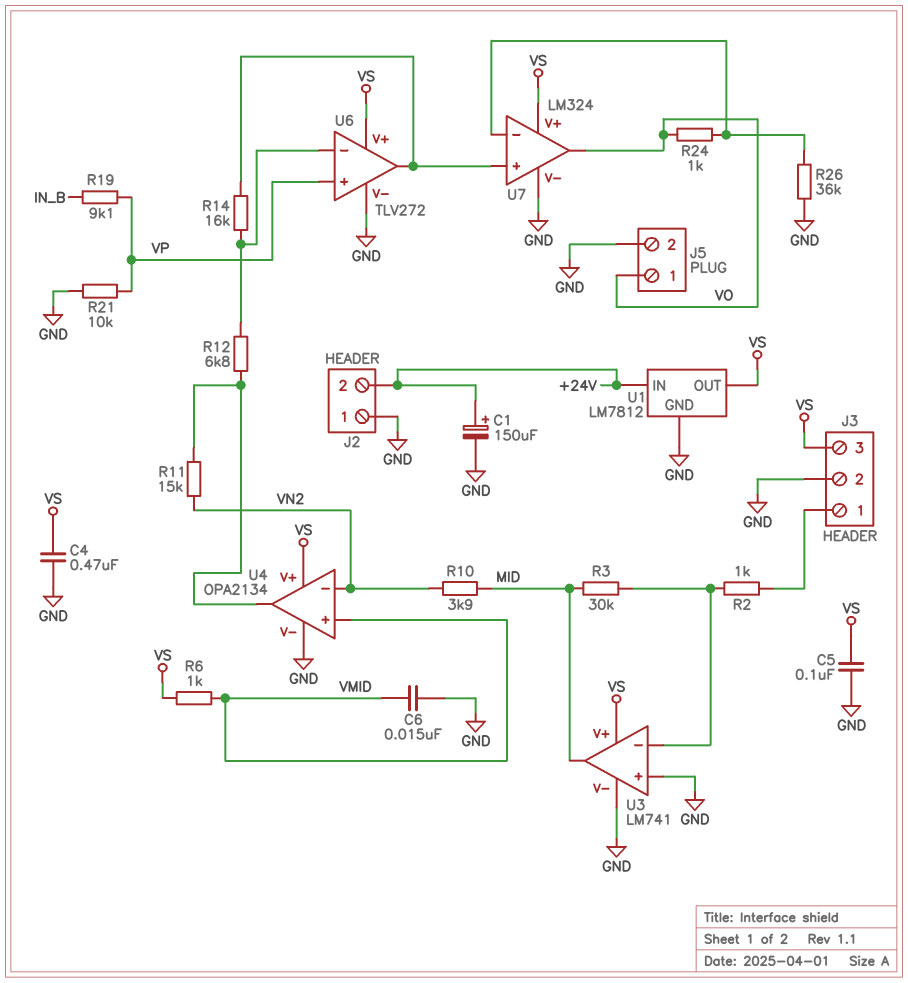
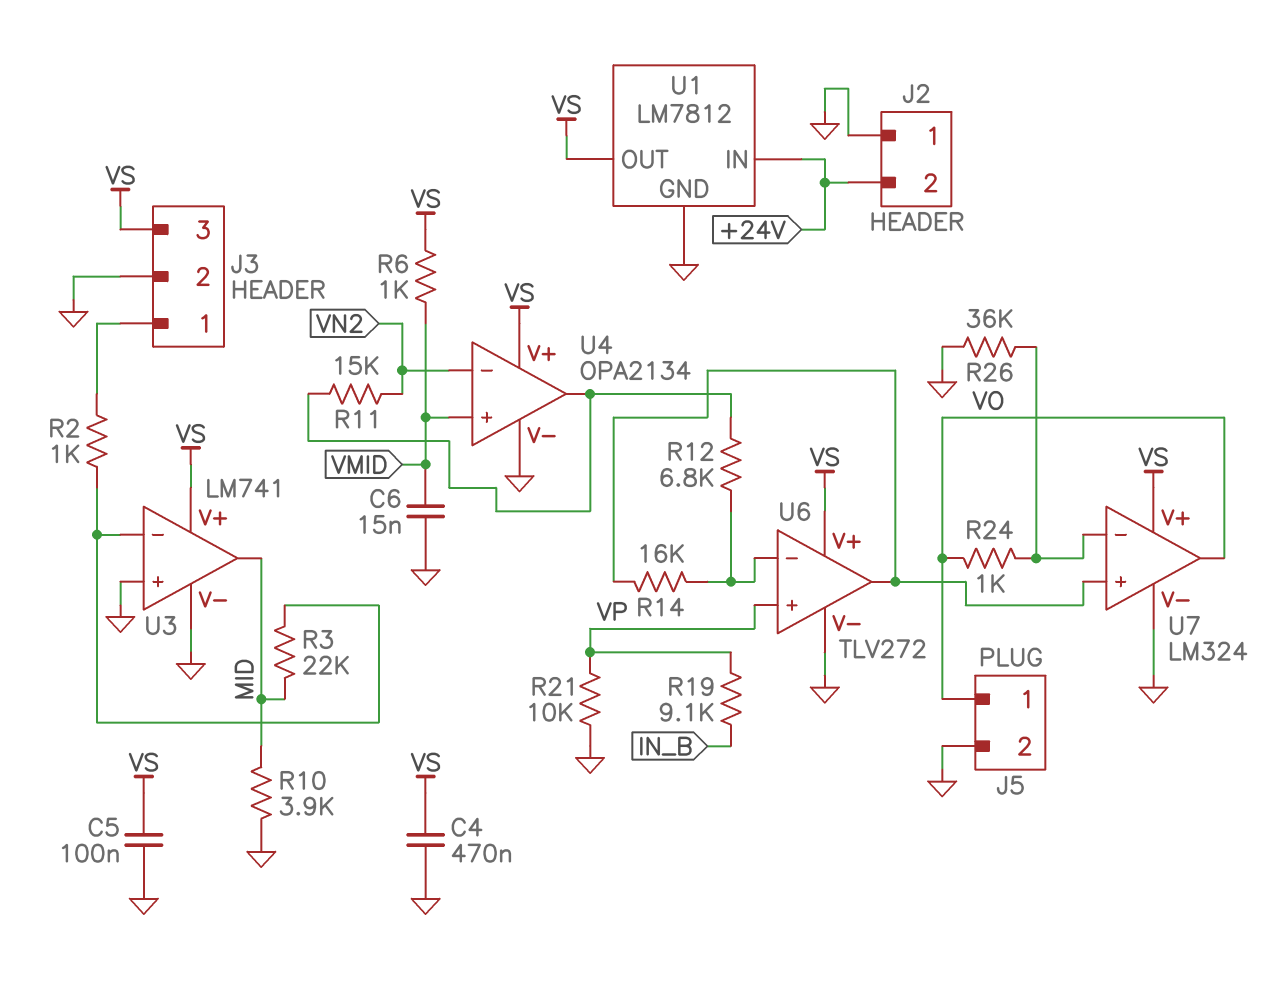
C1: 150uF (plus +24V, minus GND) -> none
R3: 30k (MID, U3/in-) -> 22k (MID, U3/in-)
R10: 3.9k (MID, VN2) -> 3.9k (GND, MID)

